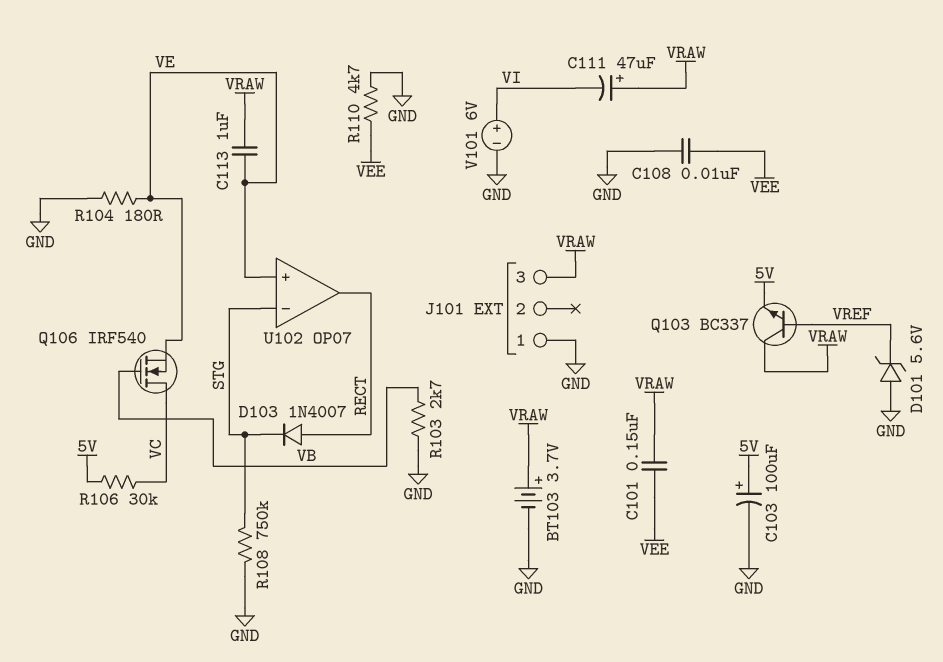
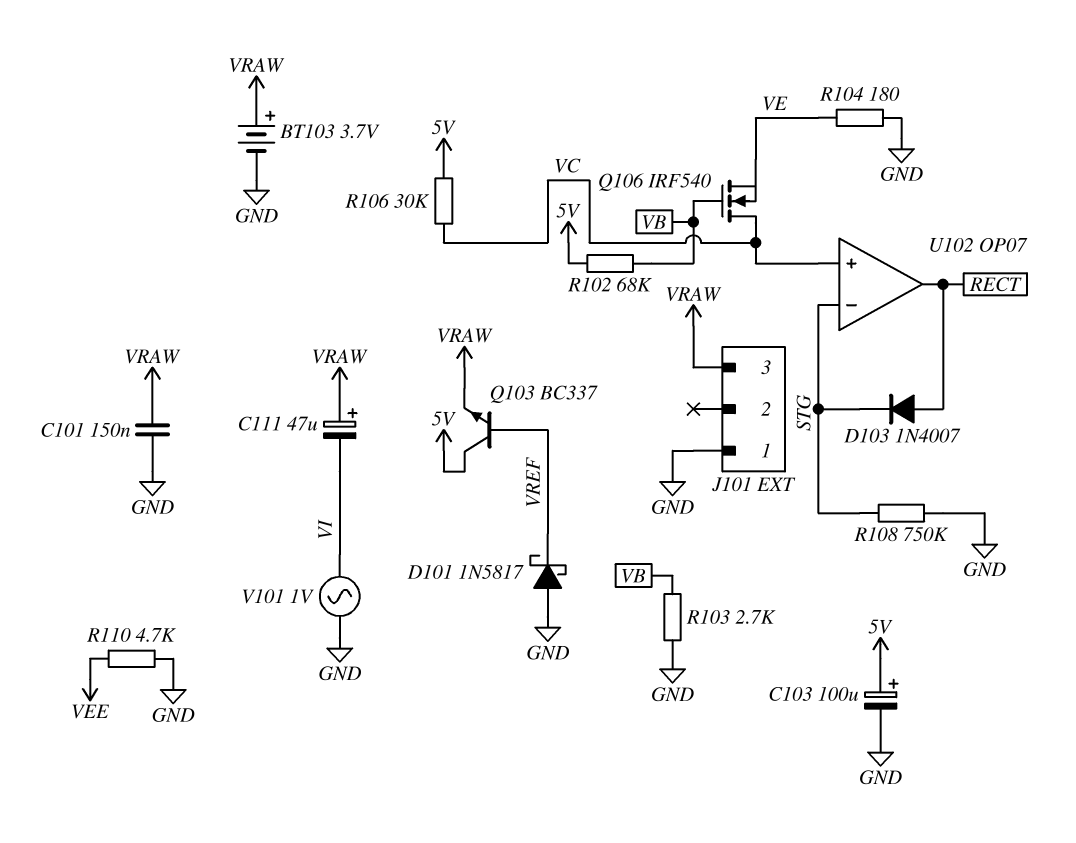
C101: 150nF (VEE, VRAW) -> 150nF (GND, VRAW)
C108: 10nF (GND, VEE) -> none
C113: 1uF (VE, VRAW) -> none
D101: zener 5.6V (A GND, K VREF) -> schottky 1N5817 (A GND, K VREF)
Q103: NPN BC337 (B VREF, C VRAW, E 5V) -> NPN BC337 (B VREF, C 5V, E VRAW)
R102: none -> 68k (5V, VB)
U102 pin in+: VE -> VC
V101: 6V (plus VI, minus GND) -> AC 1V (GND, VI)

